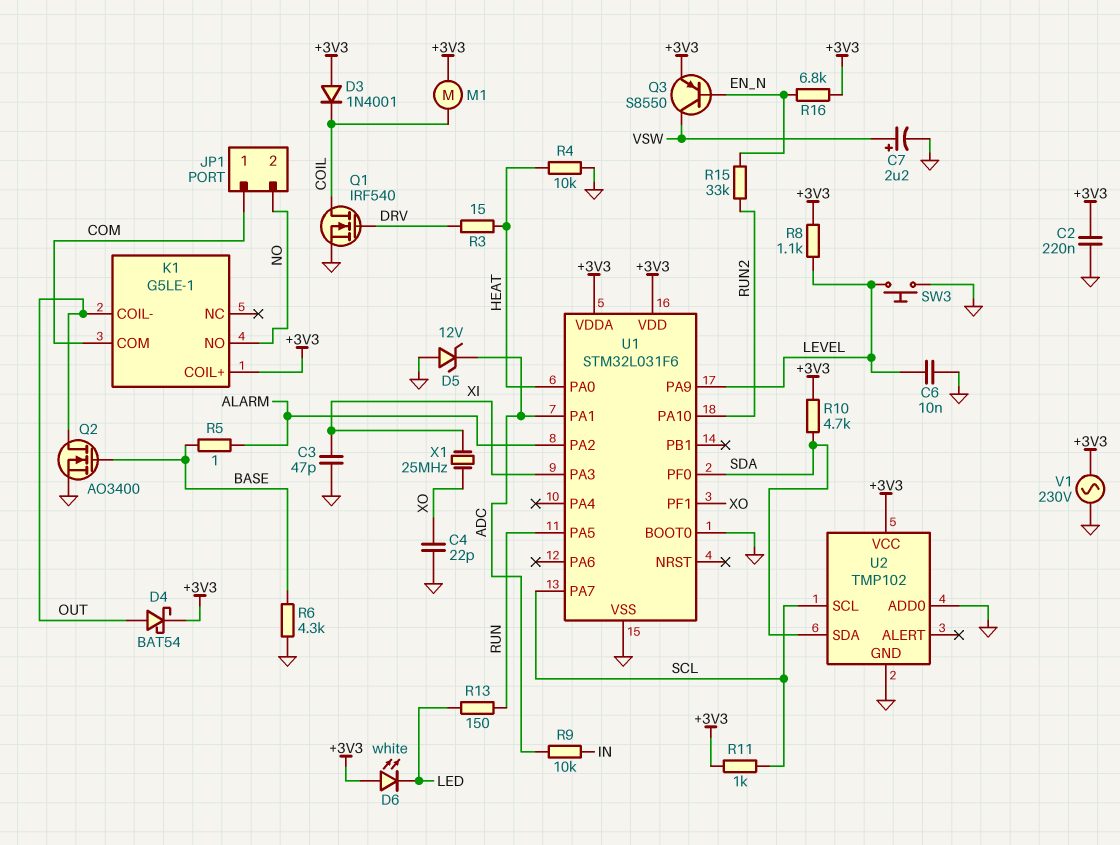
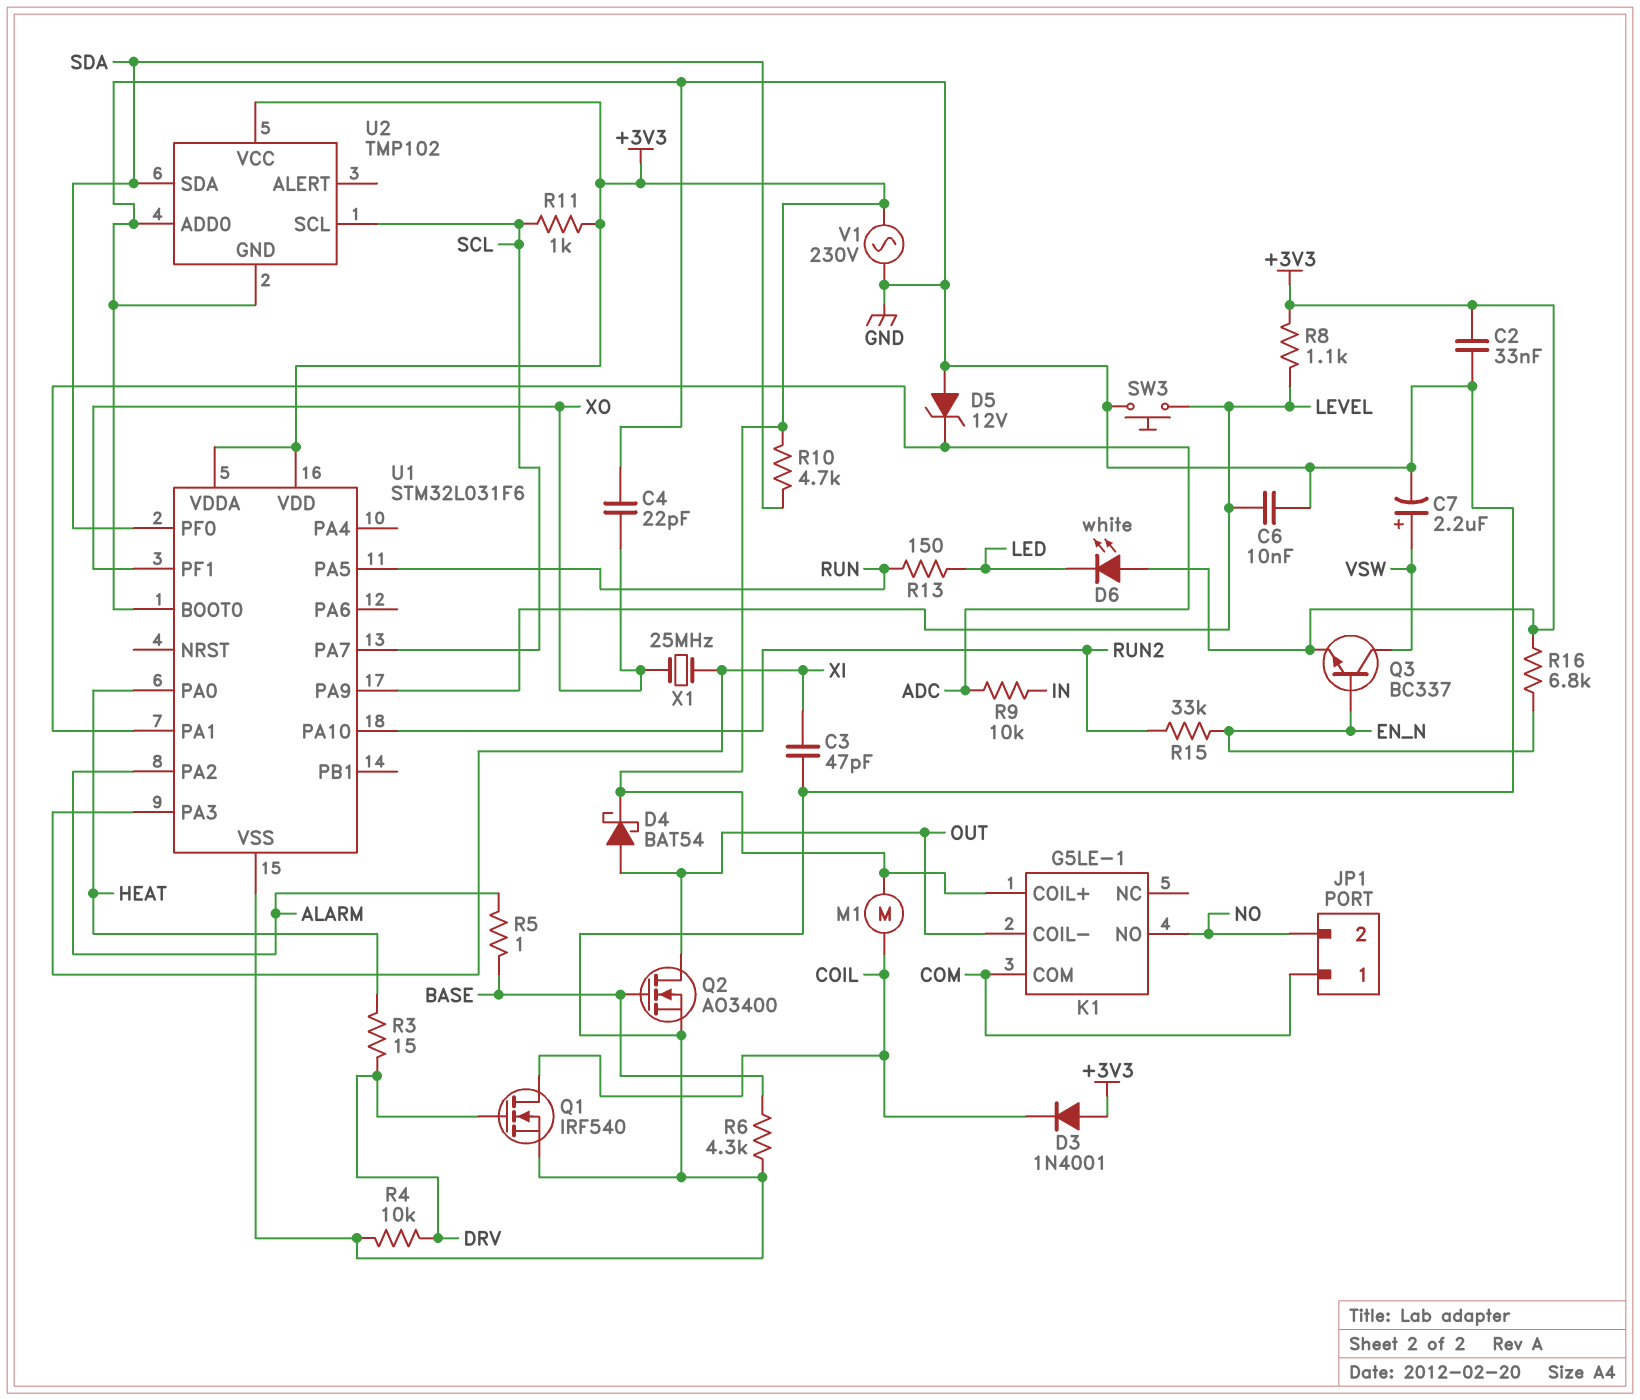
C2: 220nF (+3V3, GND) -> 33nF (+3V3, GND)
Q3: PNP S8550 (B EN_N, C VSW, E +3V3) -> NPN BC337 (B EN_N, C VSW, E +3V3)
R4: 10k (GND, HEAT) -> 10k (DRV, GND)

